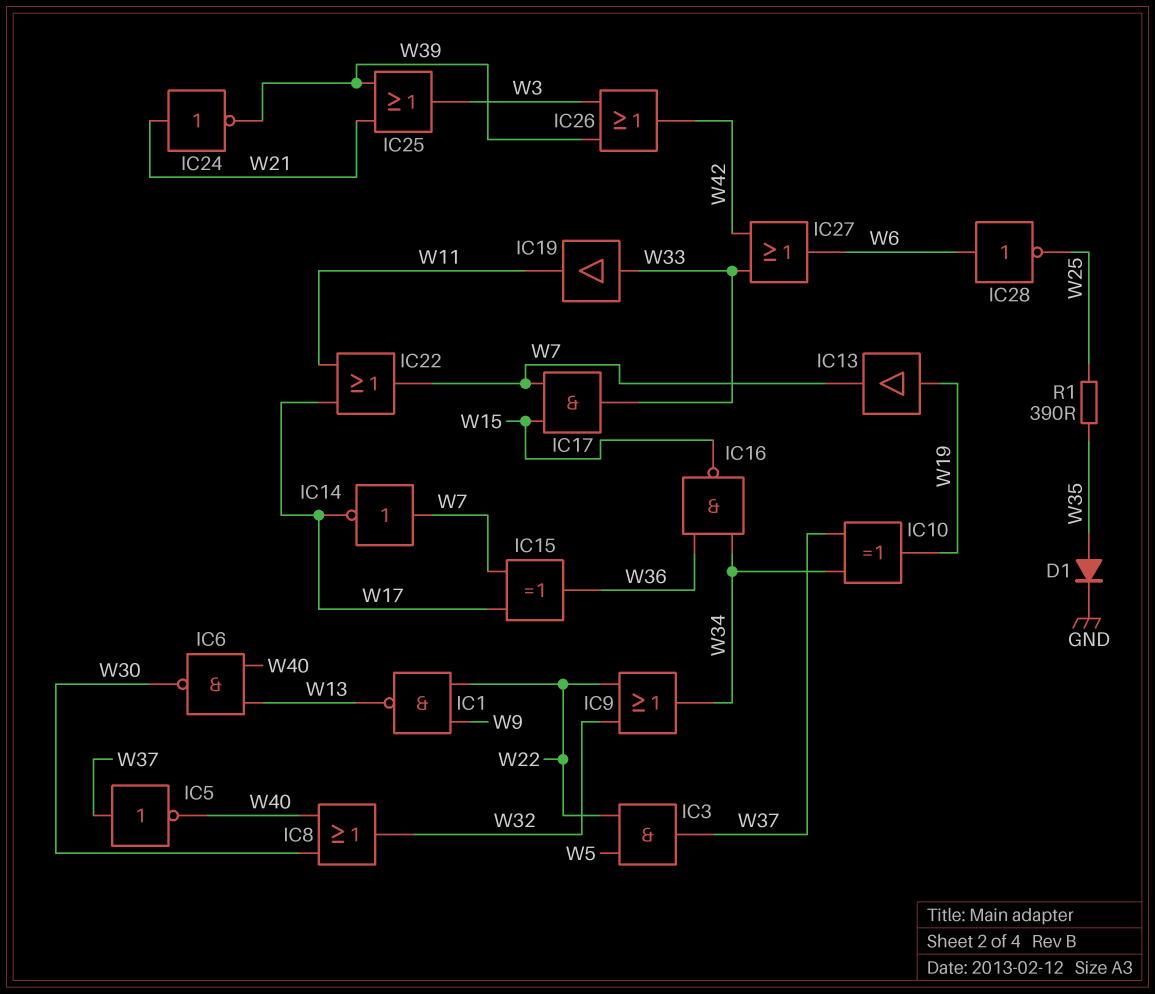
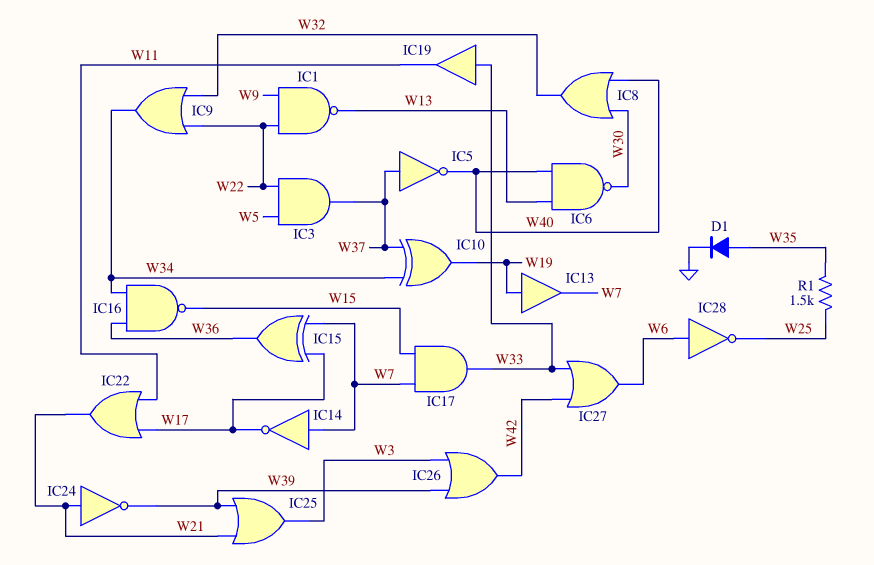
IC22: OR (in W11, in W17, out W7) -> OR (in W11, in W17, out W21)
R1: 390 (W25, W35) -> 1.5k (W25, W35)

